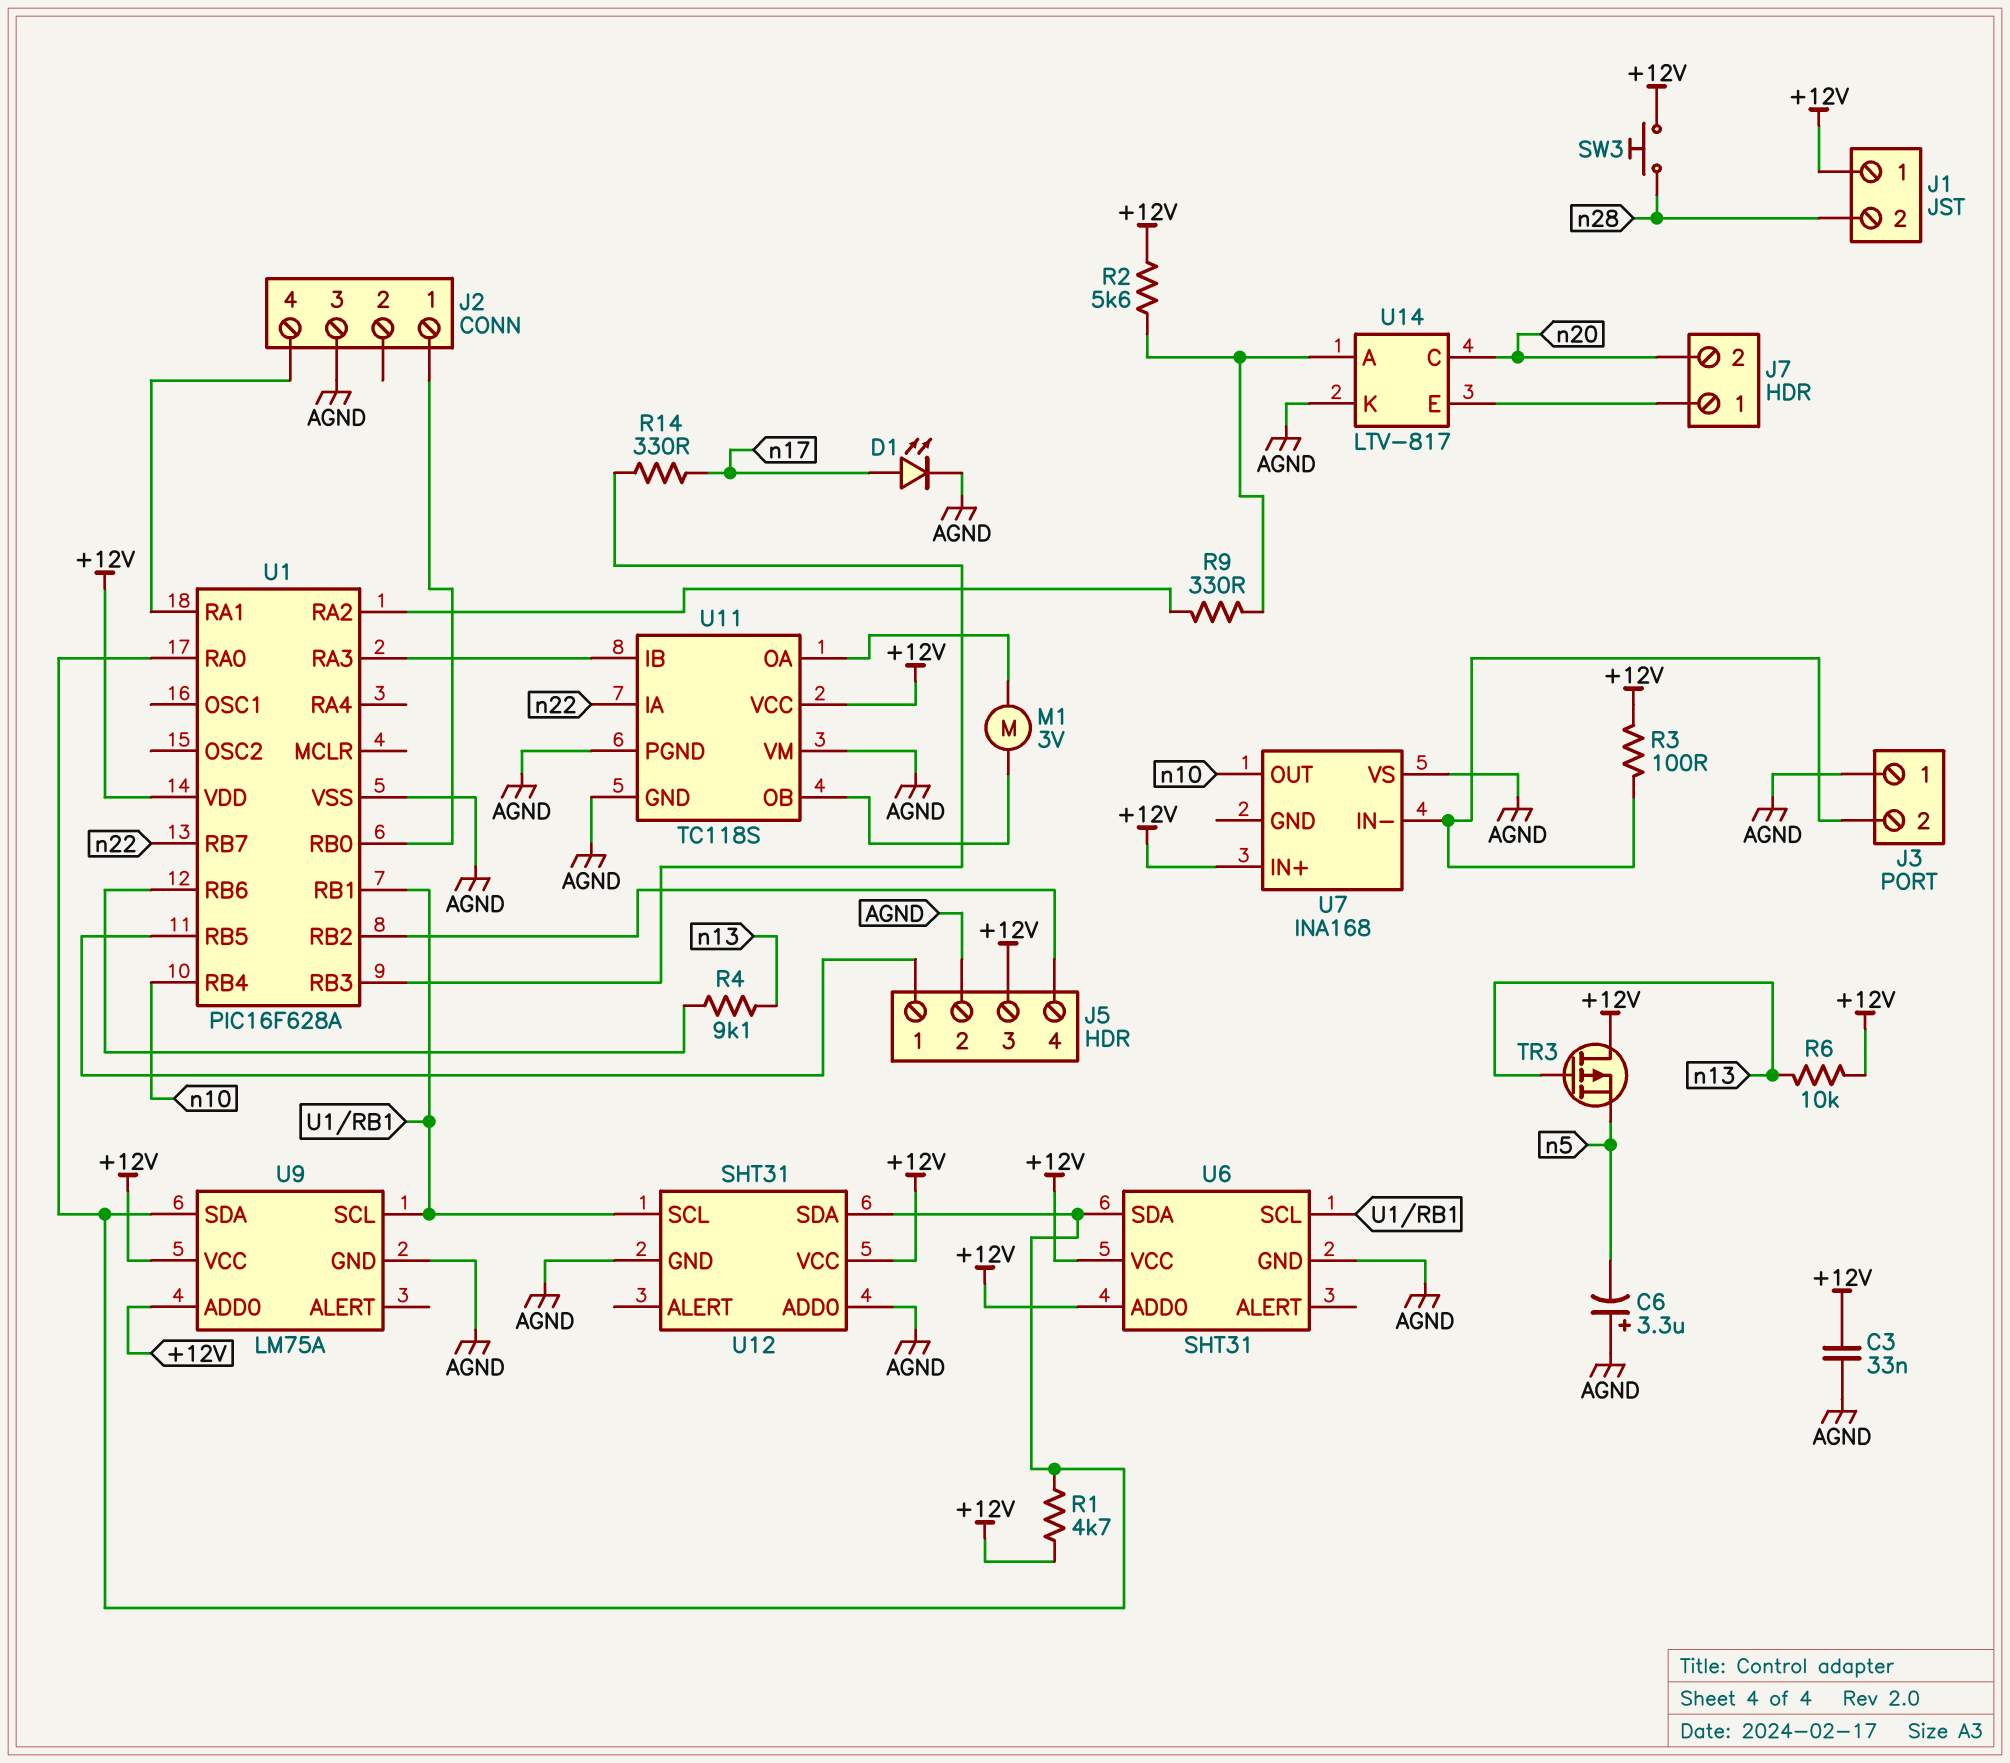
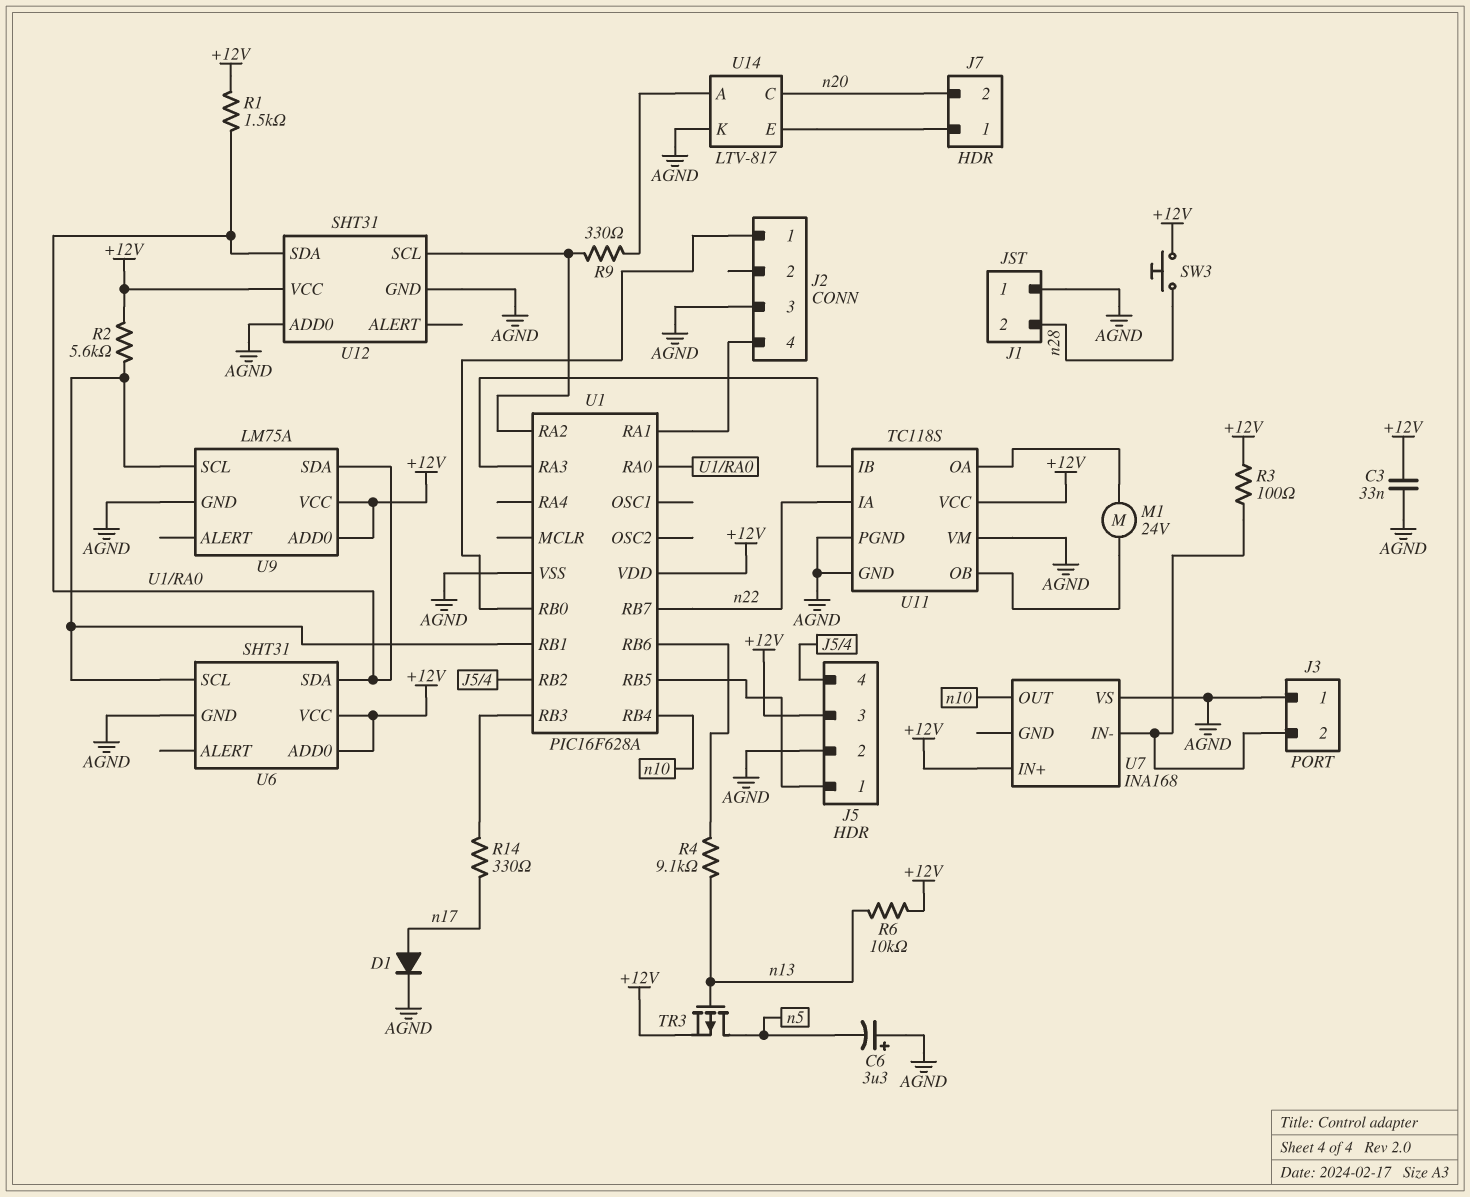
D1: LED (A n17, K AGND) -> diode (A n17, K AGND)
J1 pin 1: +12V -> AGND
M1: motor 3V (U11/OA, U11/OB) -> motor 24V (U11/OA, U11/OB)
R1: 4.7k (+12V, U1/RA0) -> 1.5k (+12V, U1/RA0)
R2: 5.6k (+12V, U14/A) -> 5.6k (+12V, U1/RB1)
TR3: PMOS (G n13, D +12V, S n5) -> PMOS (G n13, D n5, S +12V)
U12 pin SCL: U1/RB1 -> U1/RA2

